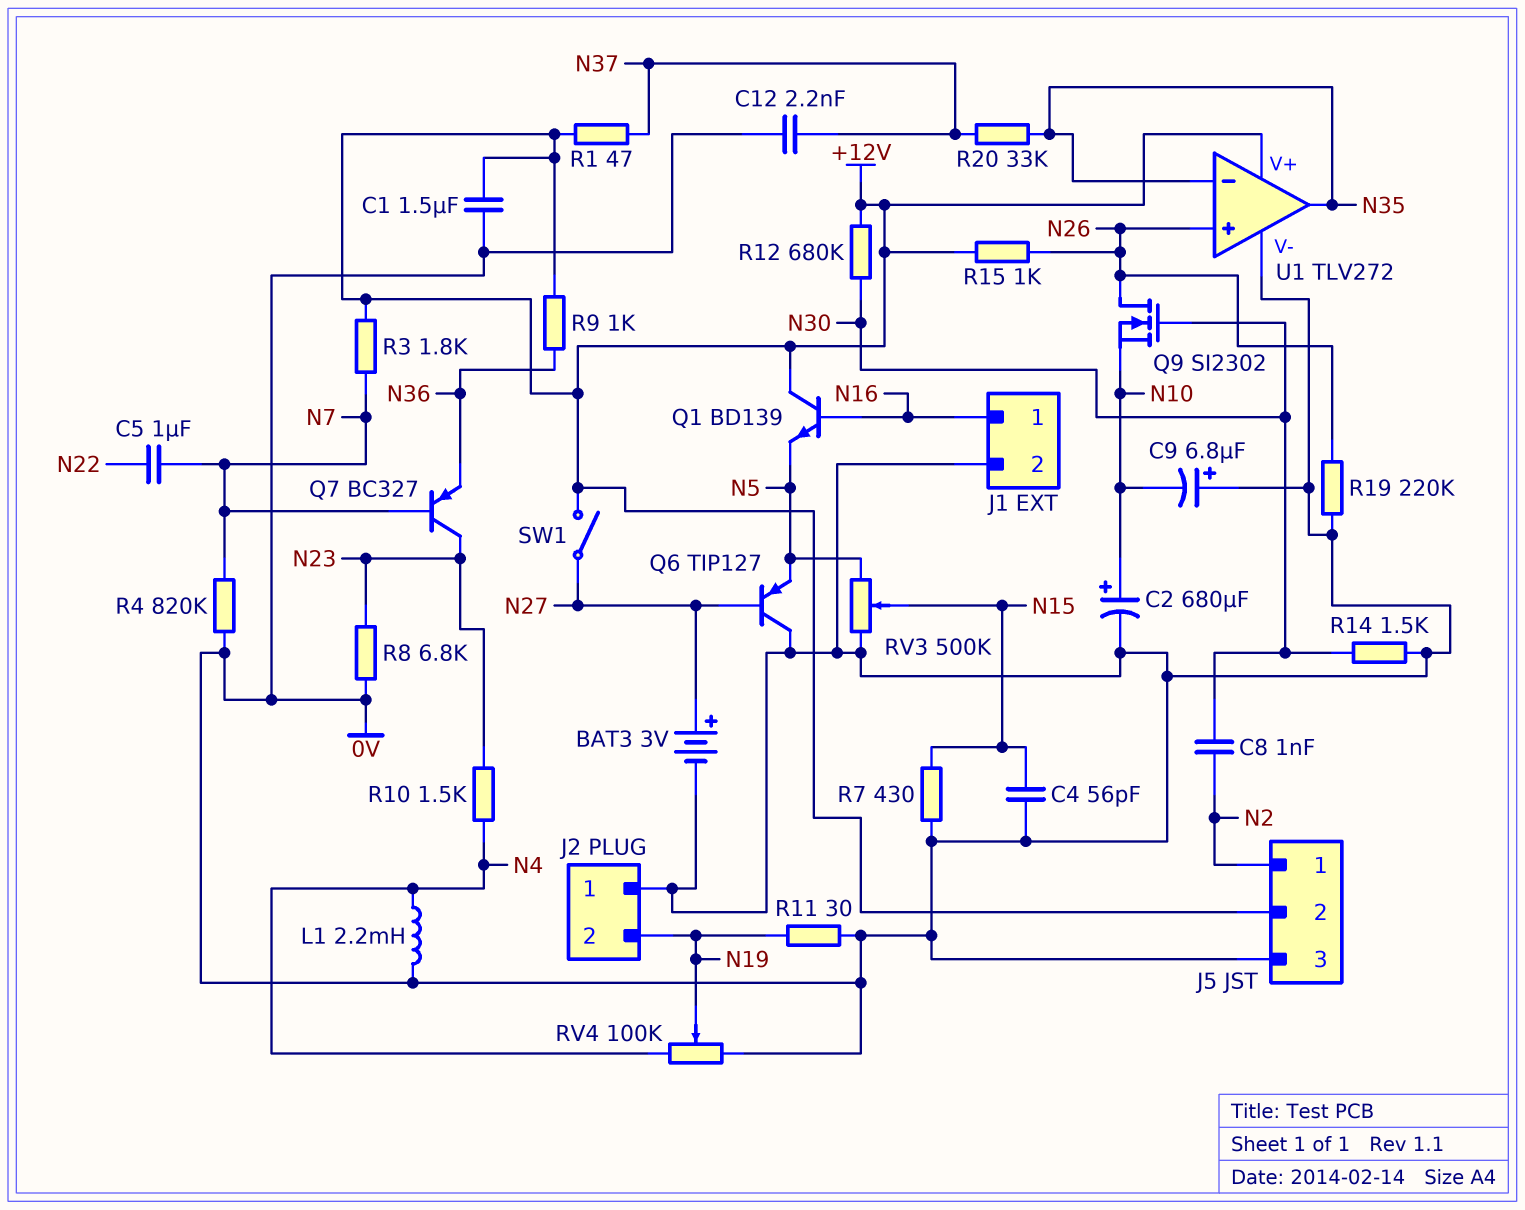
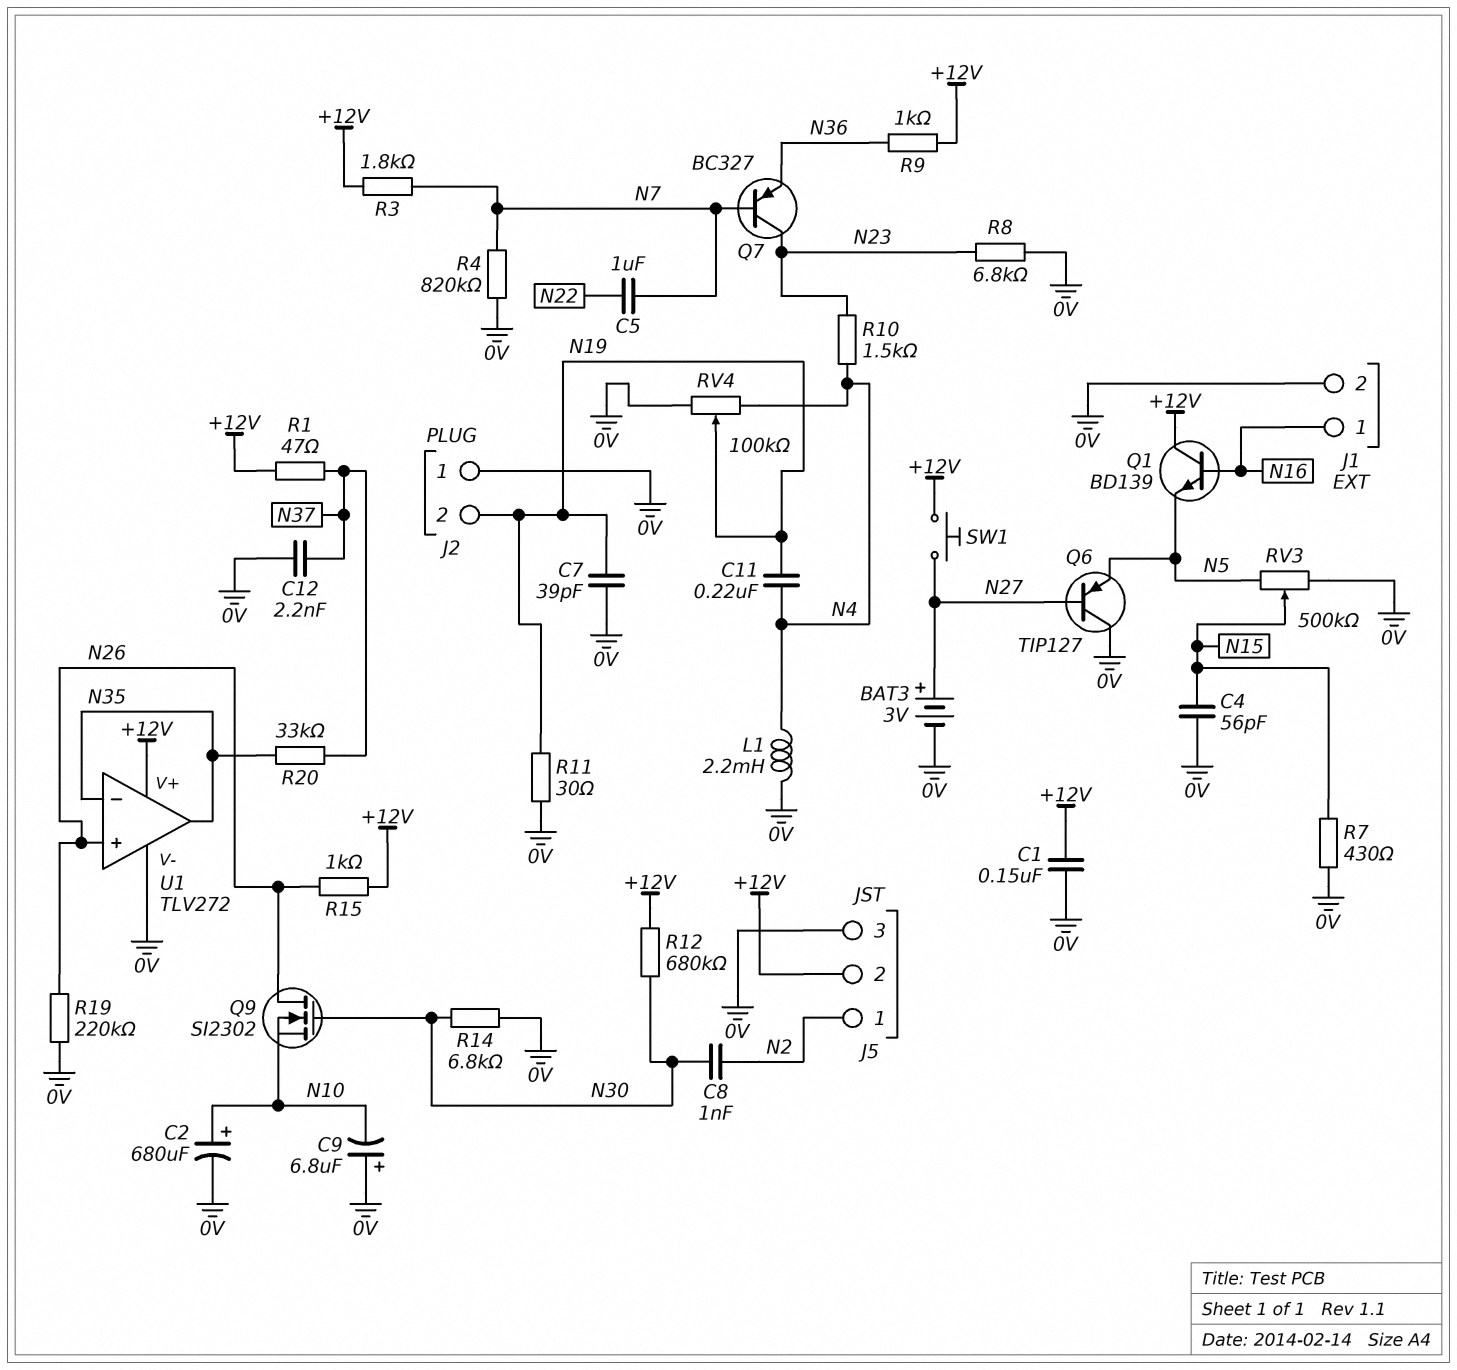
C1: 1.5uF (+12V, 0V) -> 150nF (+12V, 0V)
C7: none -> 39pF (0V, N19)
C11: none -> 220nF (N4, N19)
R14: 1.5k (0V, N30) -> 6.8k (0V, N30)
SW1: switch (+12V, N27) -> button (+12V, N27)

